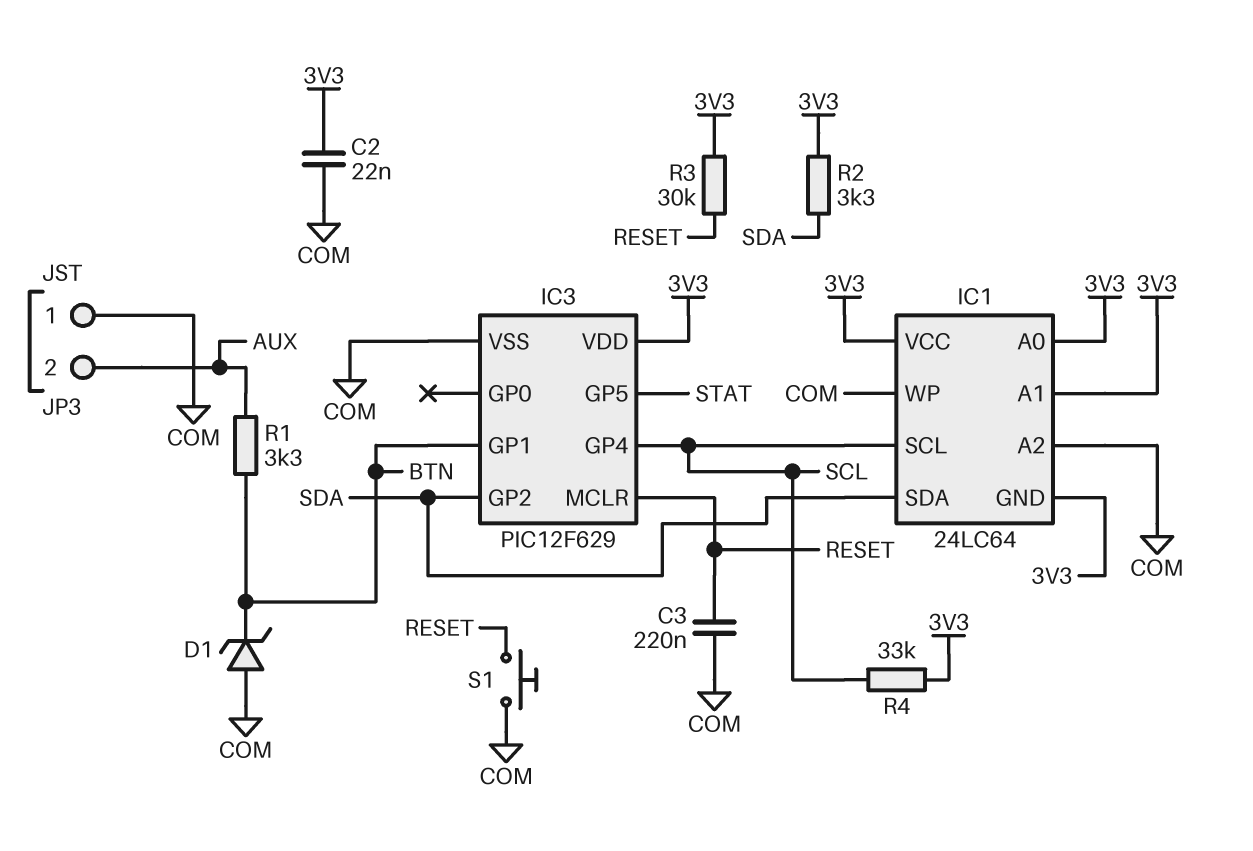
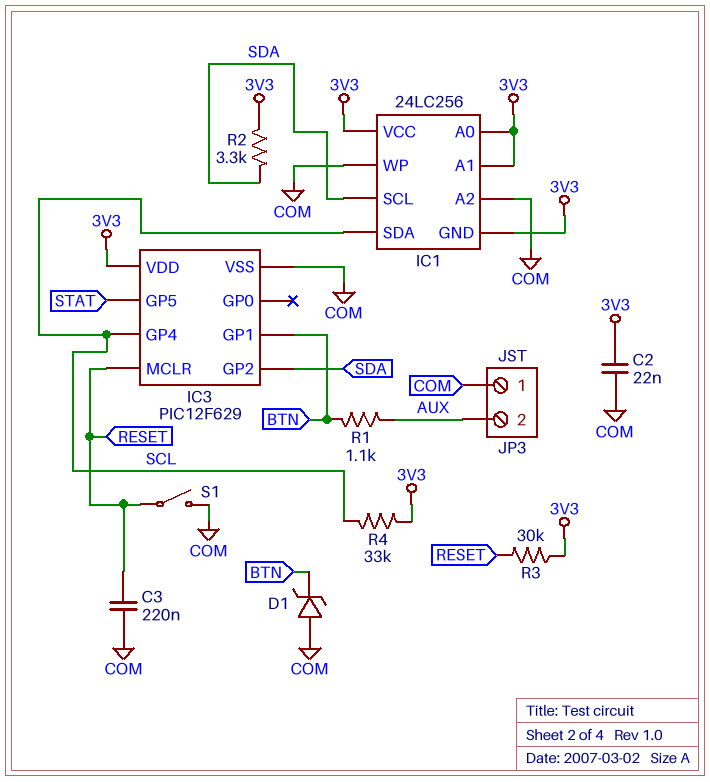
IC1: 24LC64 -> 24LC256
IC1 pin SCL: SCL -> SDA
IC1 pin SDA: SDA -> SCL
R1: 3.3k (AUX, BTN) -> 1.1k (AUX, BTN)
S1: button (COM, RESET) -> switch (COM, RESET)

